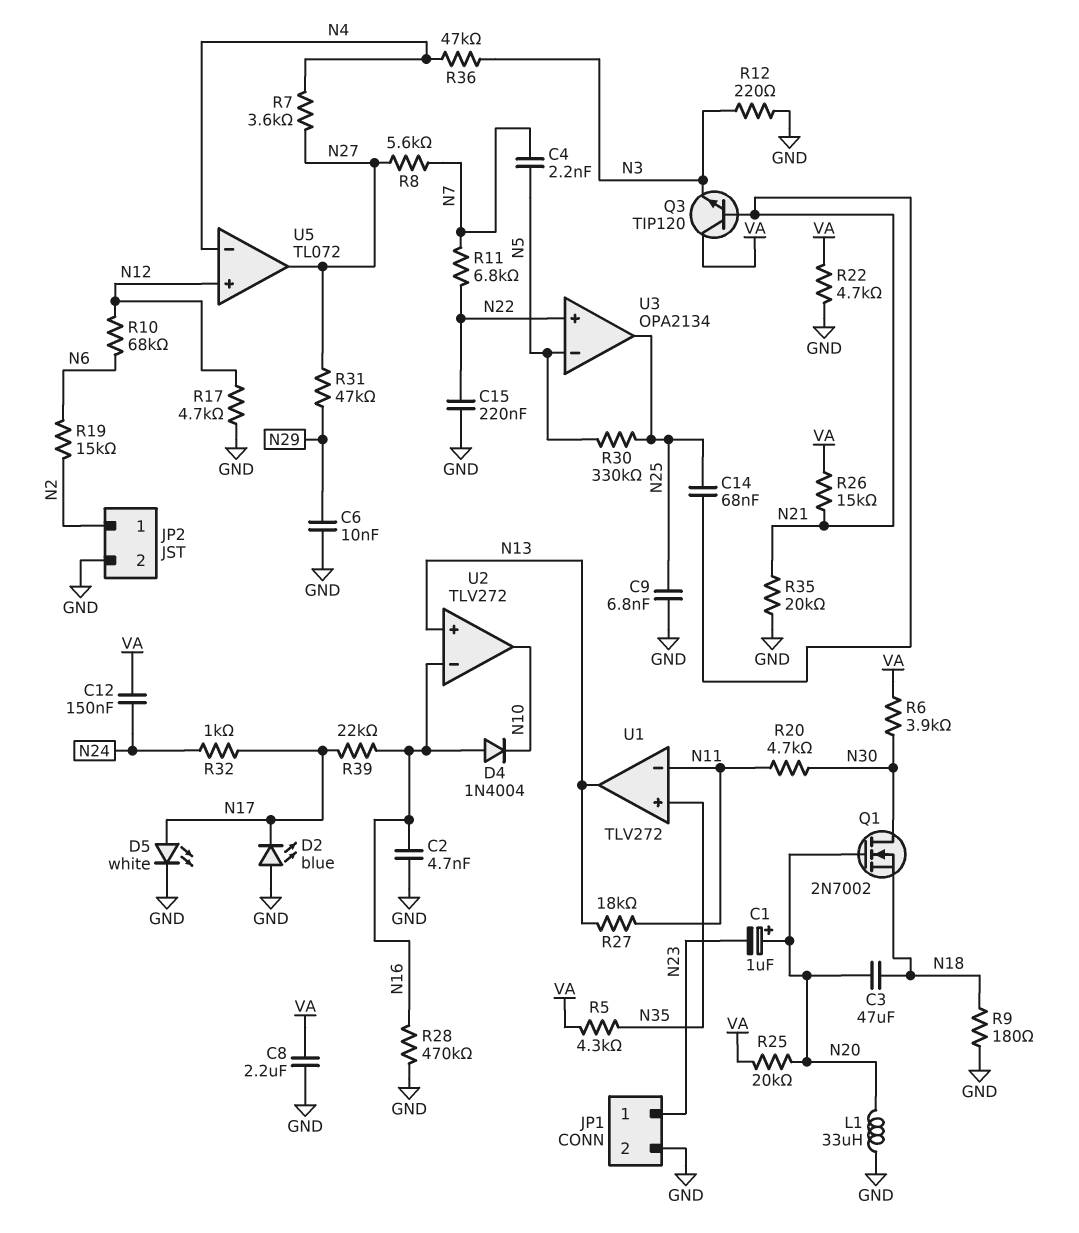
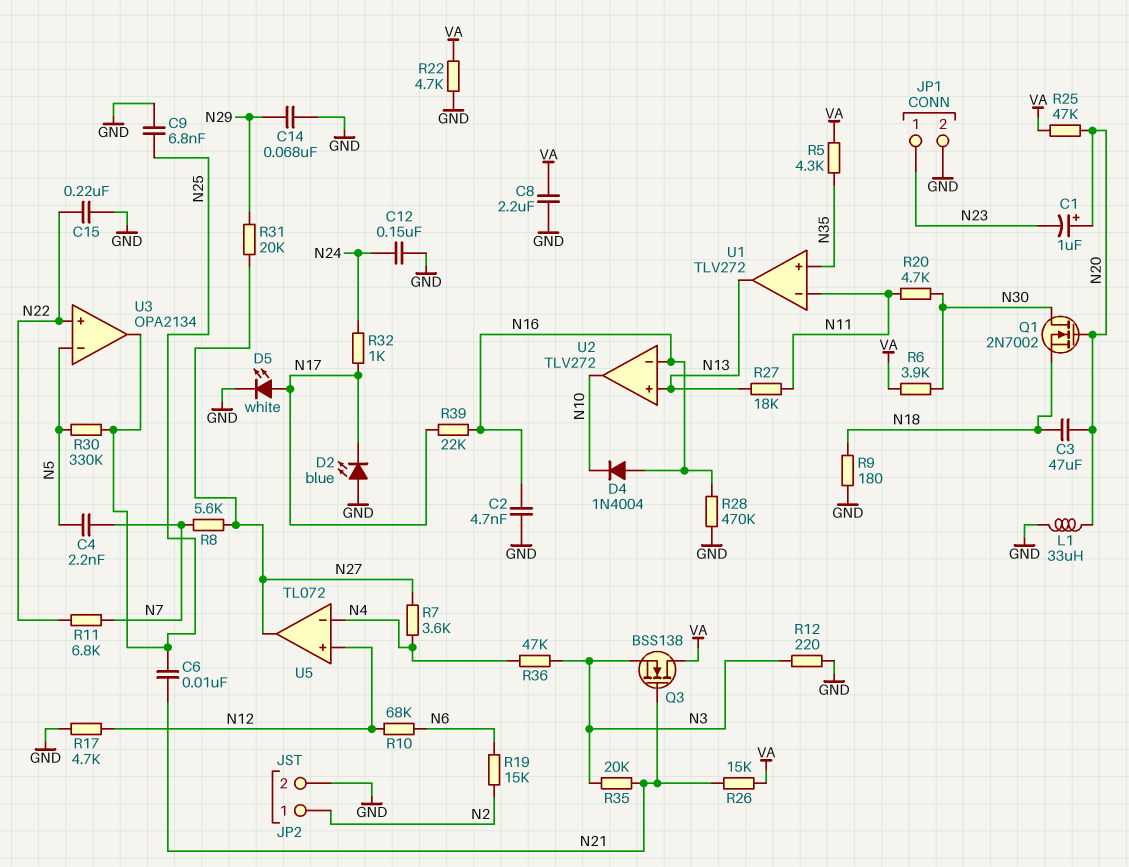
C6: 10nF (GND, N29) -> 10nF (N21, N25)
C12: 150nF (N24, VA) -> 150nF (GND, N24)
C14: 68nF (N21, N25) -> 68nF (GND, N29)
Q3: NPN TIP120 (B N21, C VA, E N3) -> NMOS BSS138 (G N21, D VA, S N3)
R25: 20k (N20, VA) -> 47k (N20, VA)
R31: 47k (N27, N29) -> 20k (N27, N29)
R35: 20k (GND, N21) -> 20k (N3, N21)

